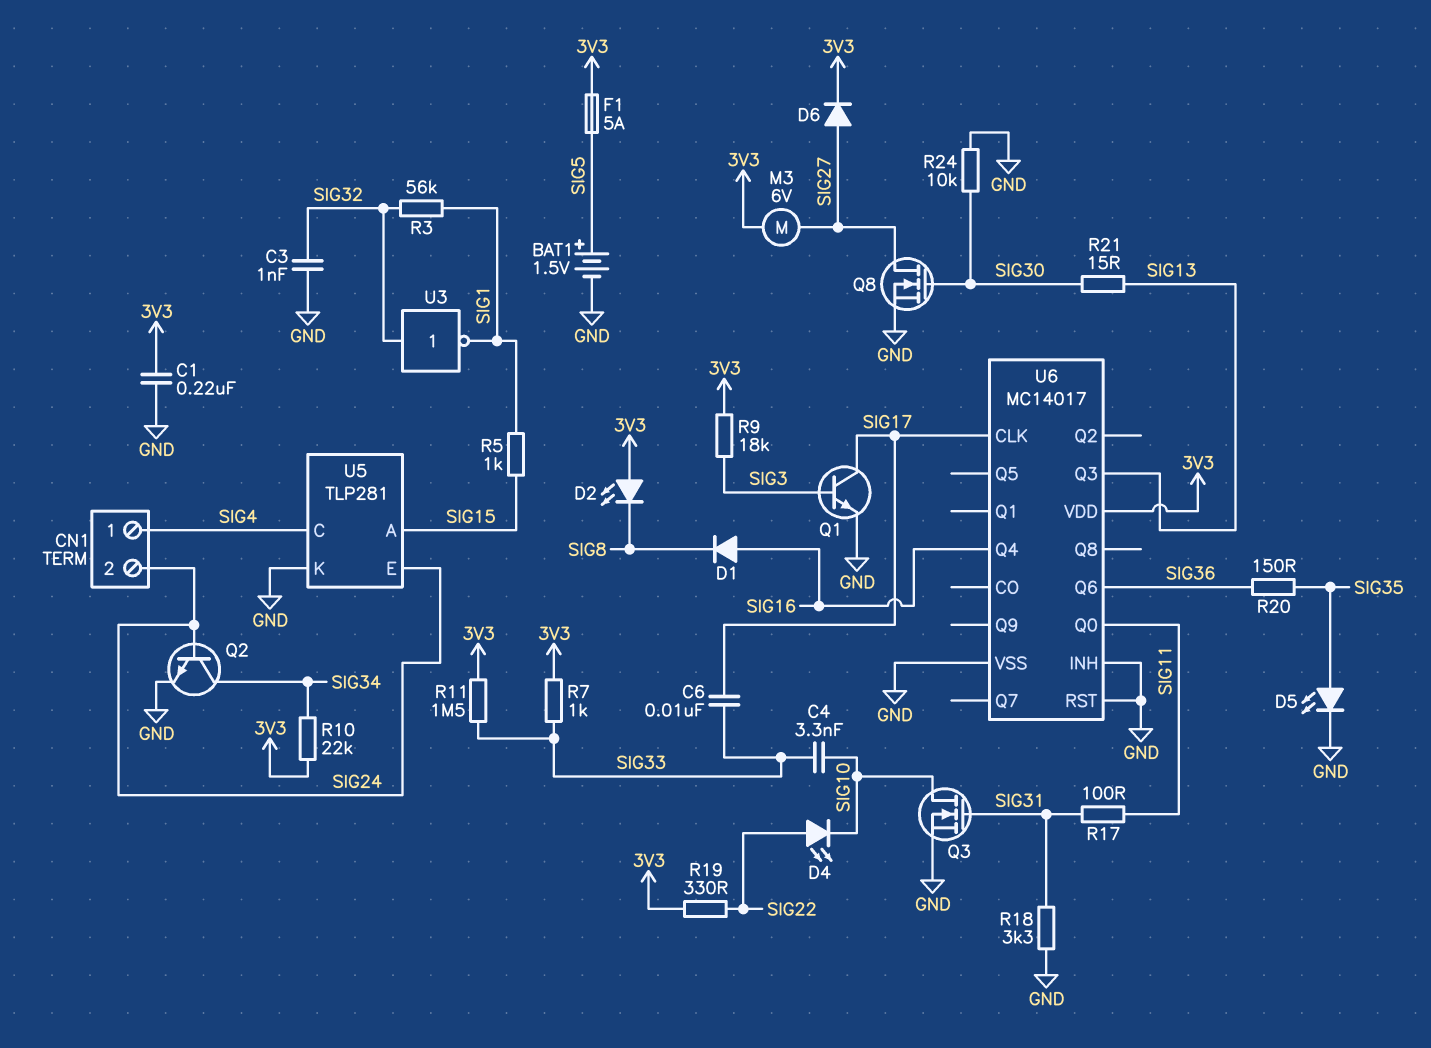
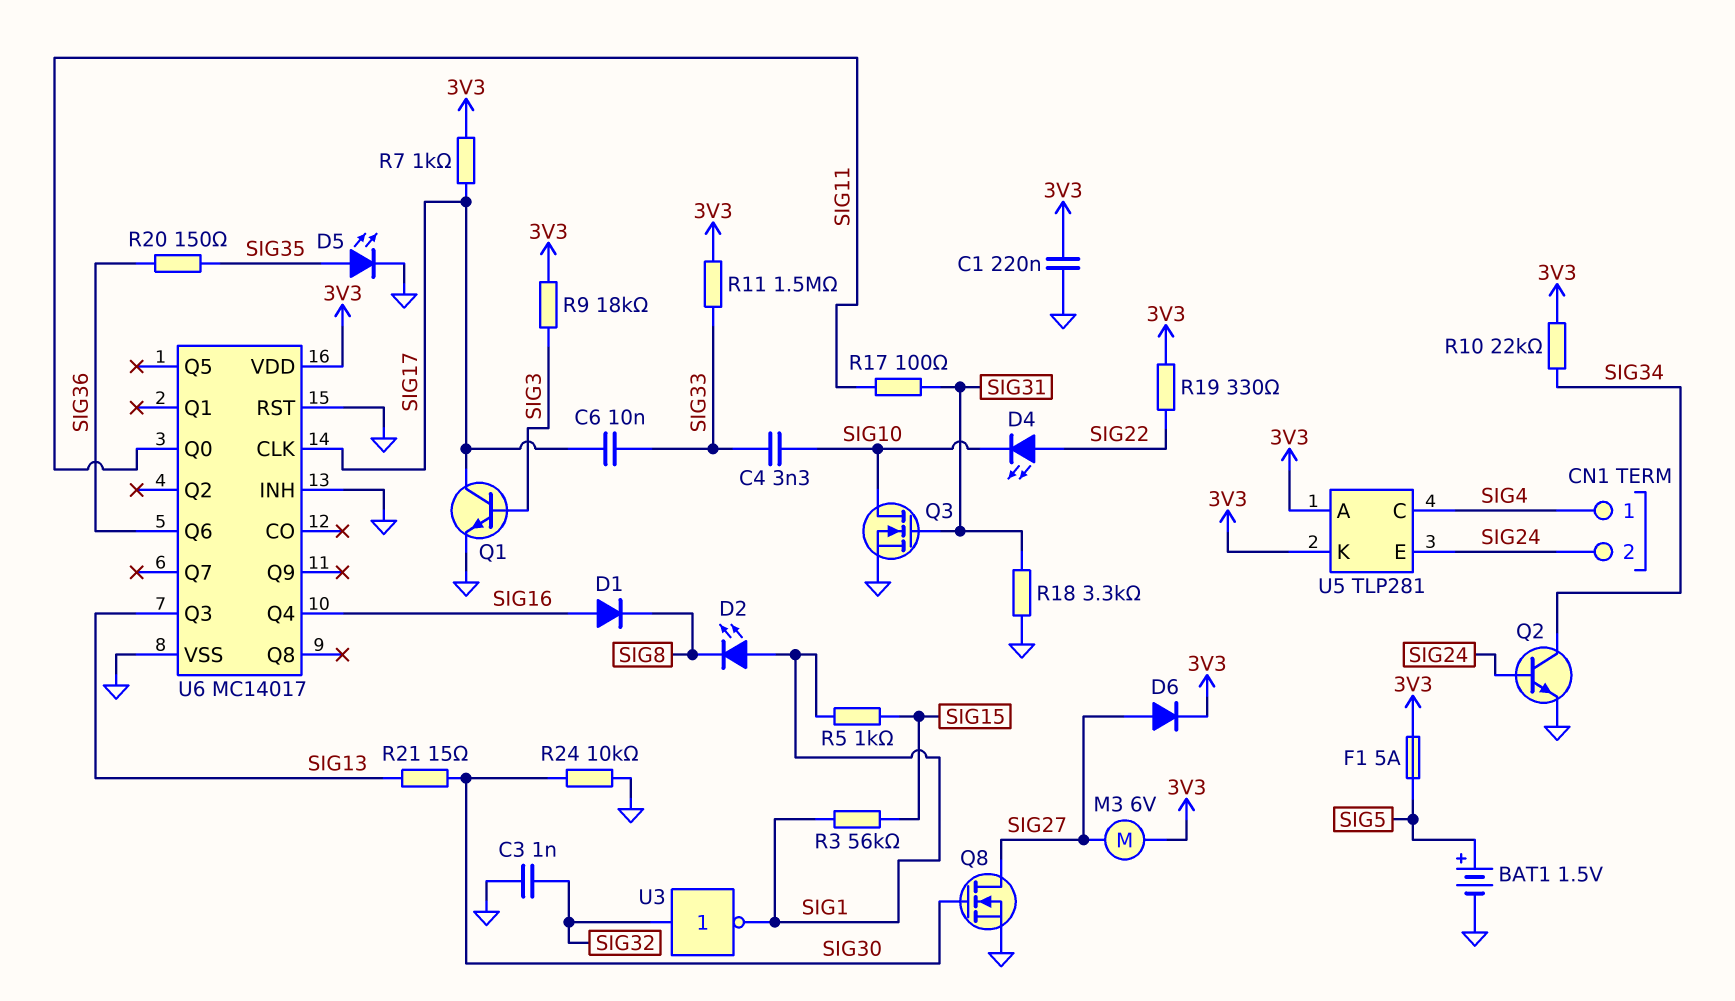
D2: LED (A 3V3, K SIG8) -> LED (A SIG1, K SIG8)
R3: 56k (SIG1, SIG32) -> 56k (SIG1, SIG15)
R7: 1k (3V3, SIG33) -> 1k (3V3, SIG17)
U5 pin A: SIG15 -> 3V3
U5 pin K: GND -> 3V3

